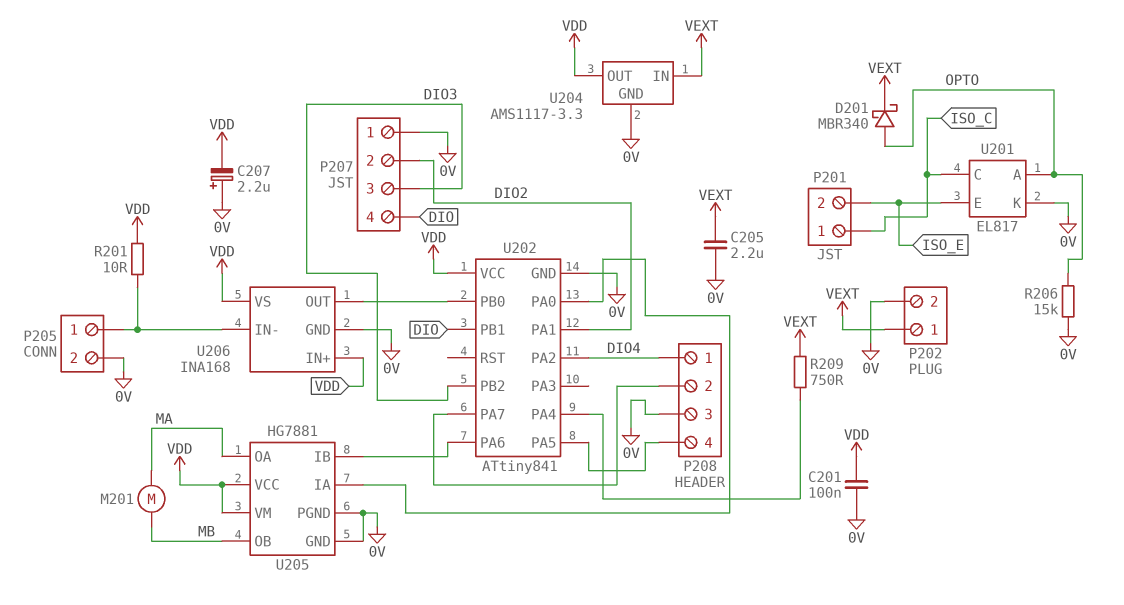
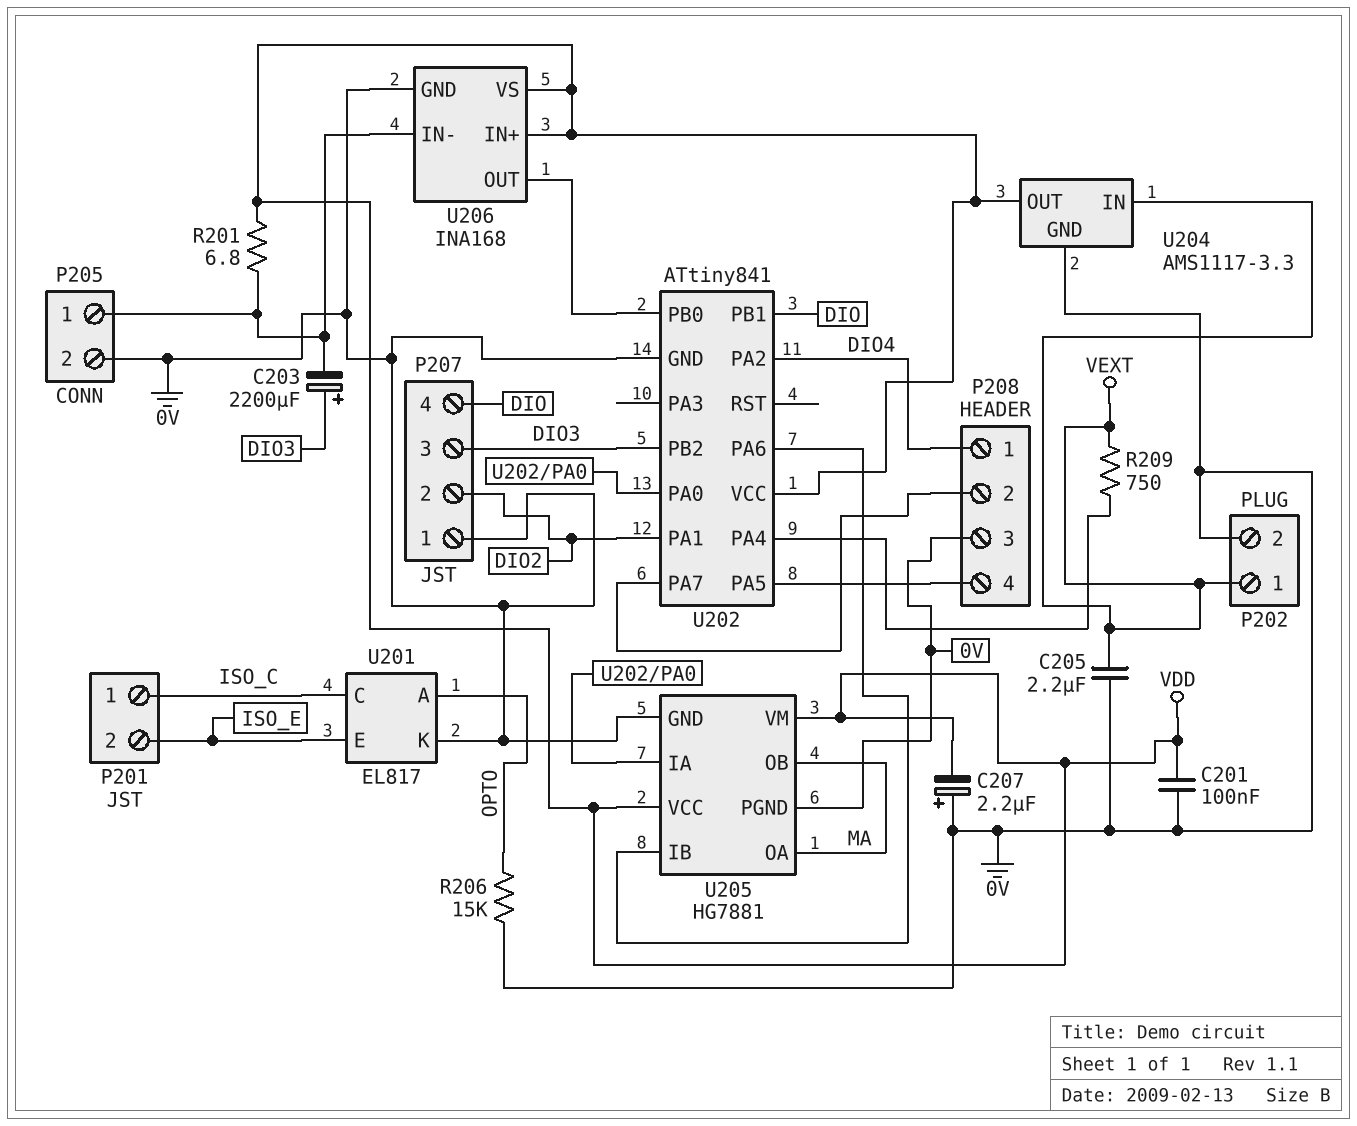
C203: none -> 2200uF (plus DIO3, minus P205/1)
D201: schottky MBR340 (A OPTO, K VEXT) -> none
M201: motor (MA, MB) -> none
R201: 10 (P205/1, VDD) -> 6.8 (P205/1, VDD)
U205 pin OB: MB -> MA

